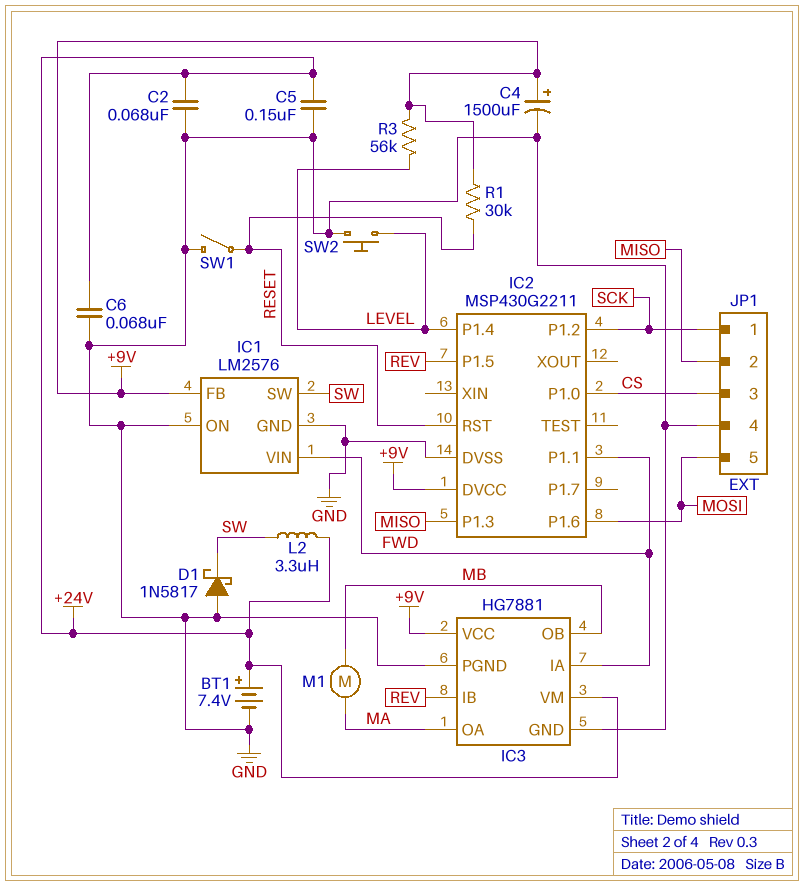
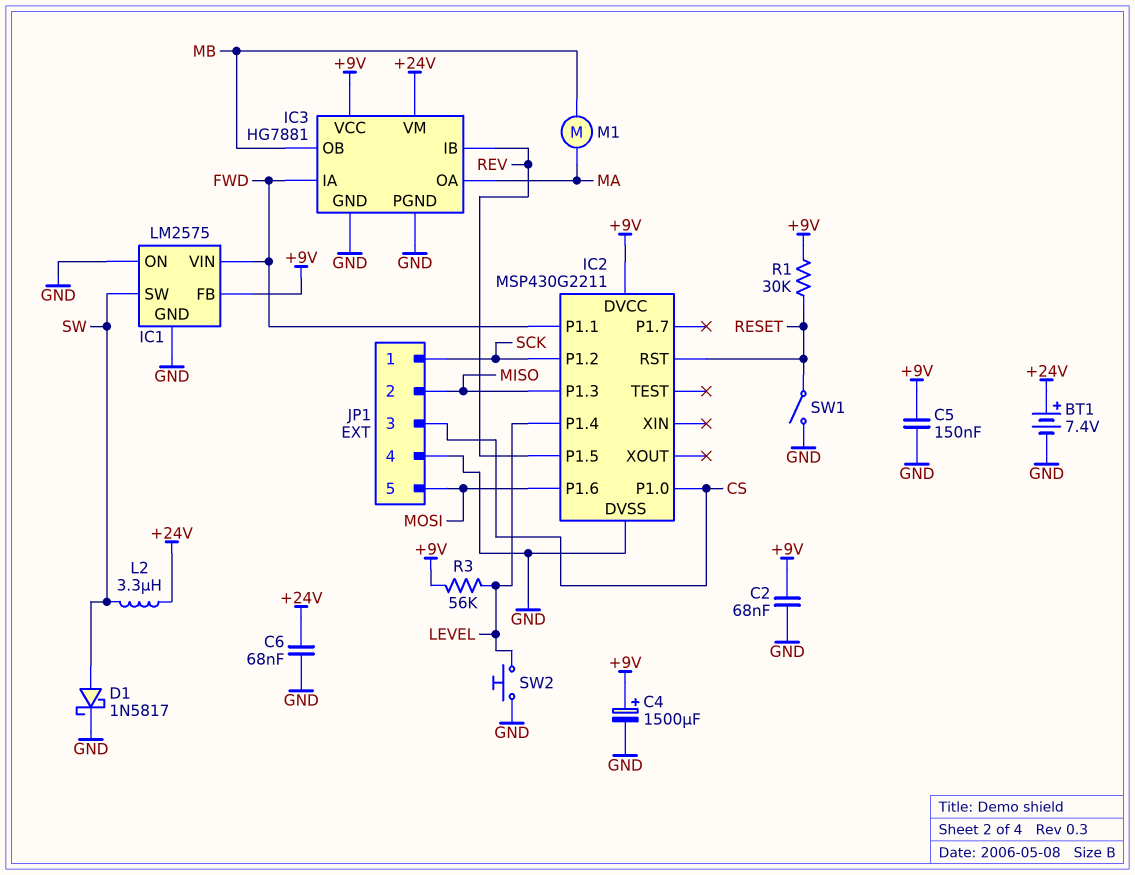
C2: 68nF (+24V, GND) -> 68nF (+9V, GND)
C5: 150nF (+24V, GND) -> 150nF (+9V, GND)
D1: schottky 1N5817 (A GND, K SW) -> schottky 1N5817 (A SW, K GND)
IC1: LM2576 -> LM2575

